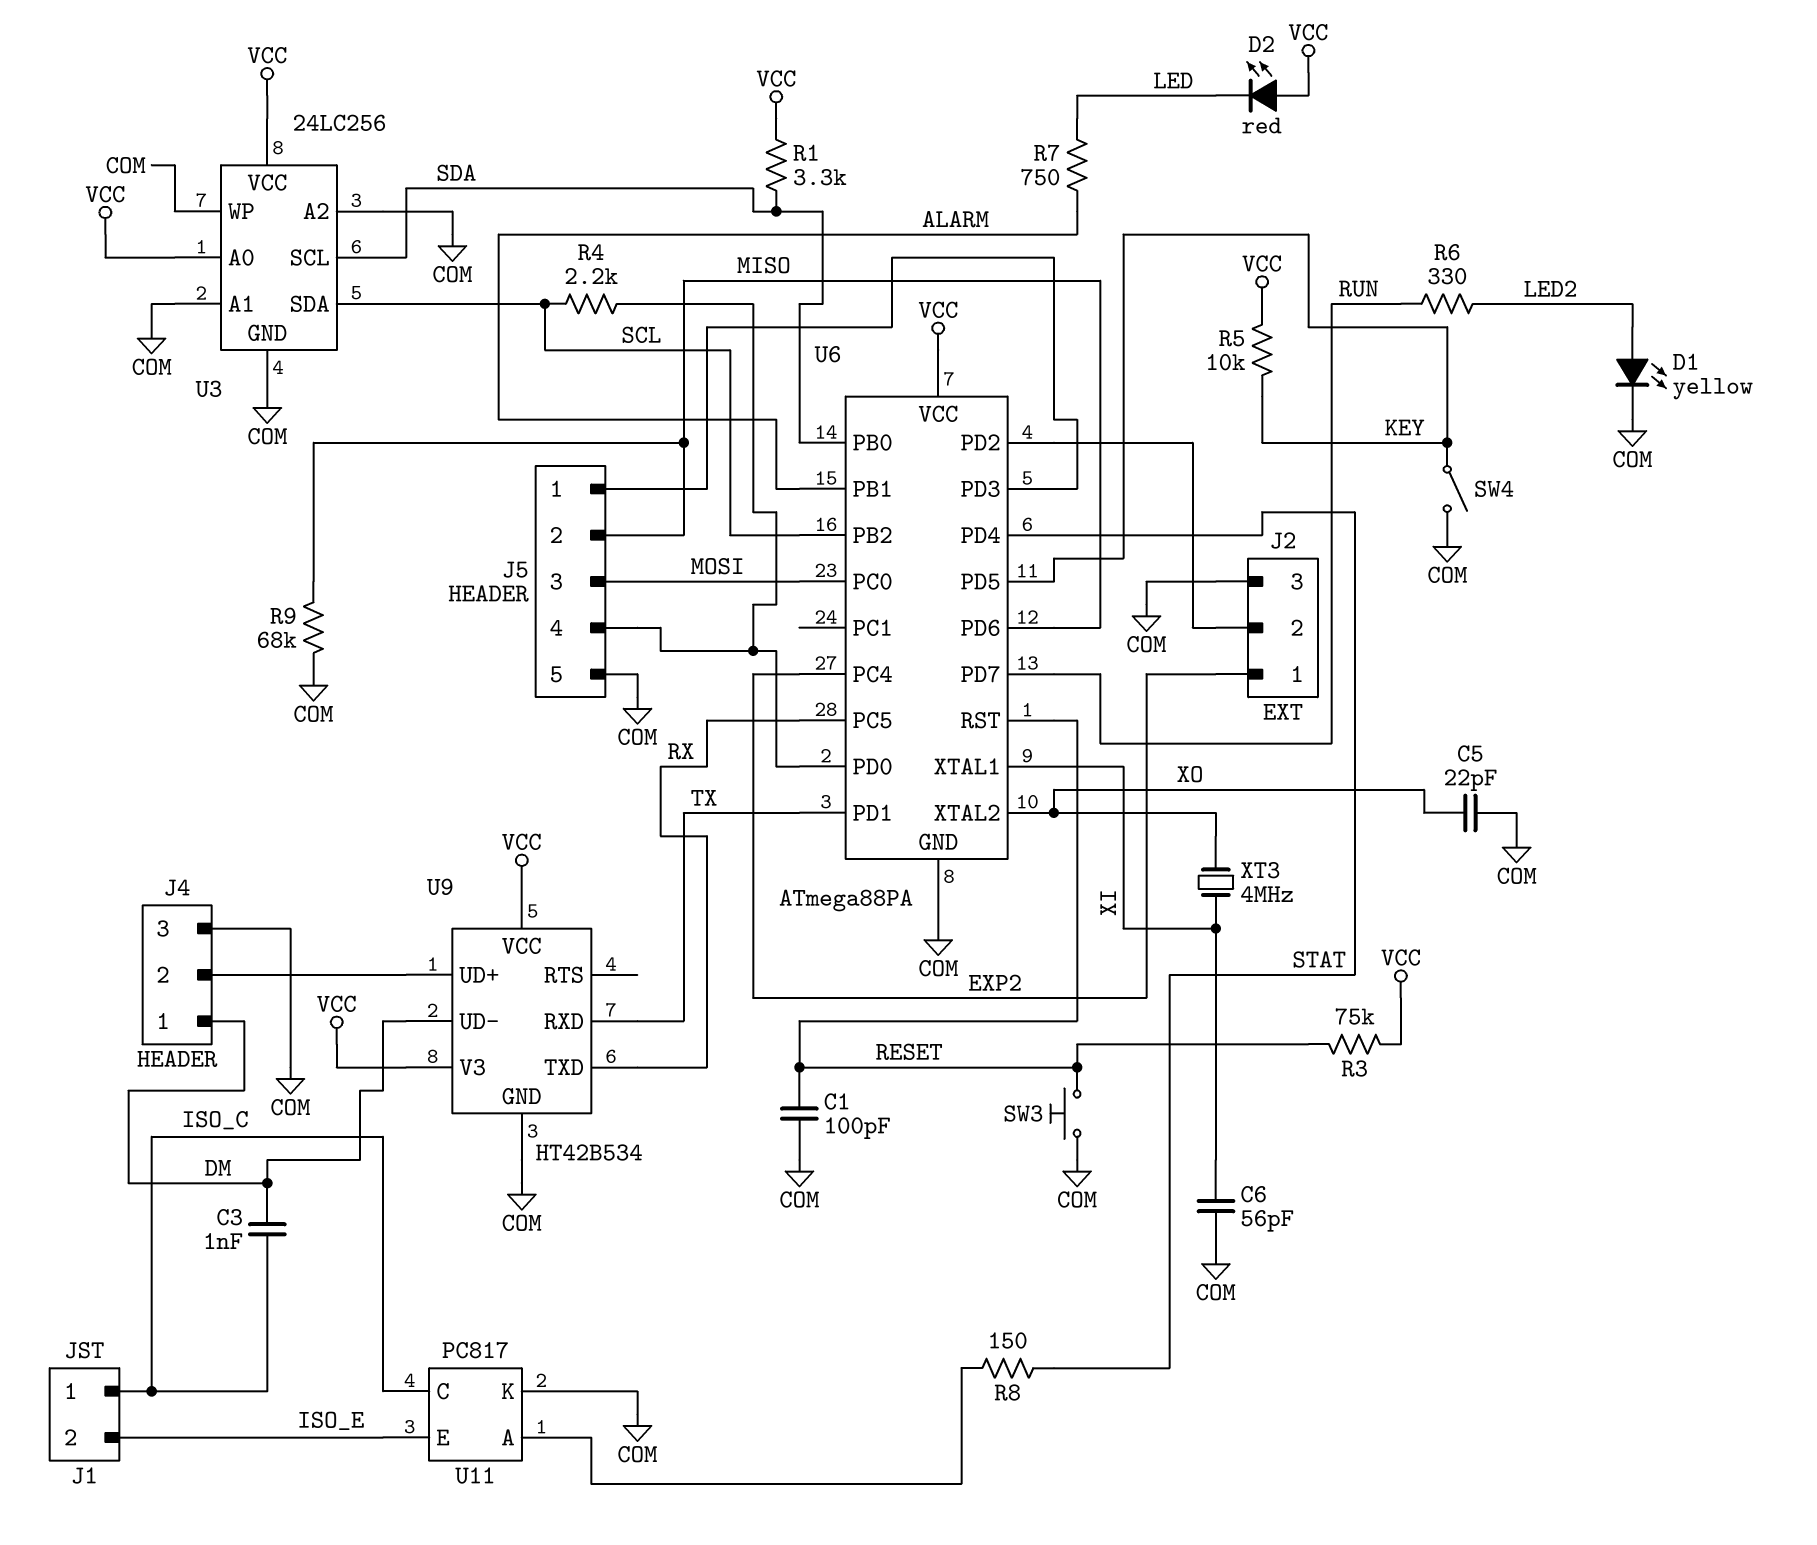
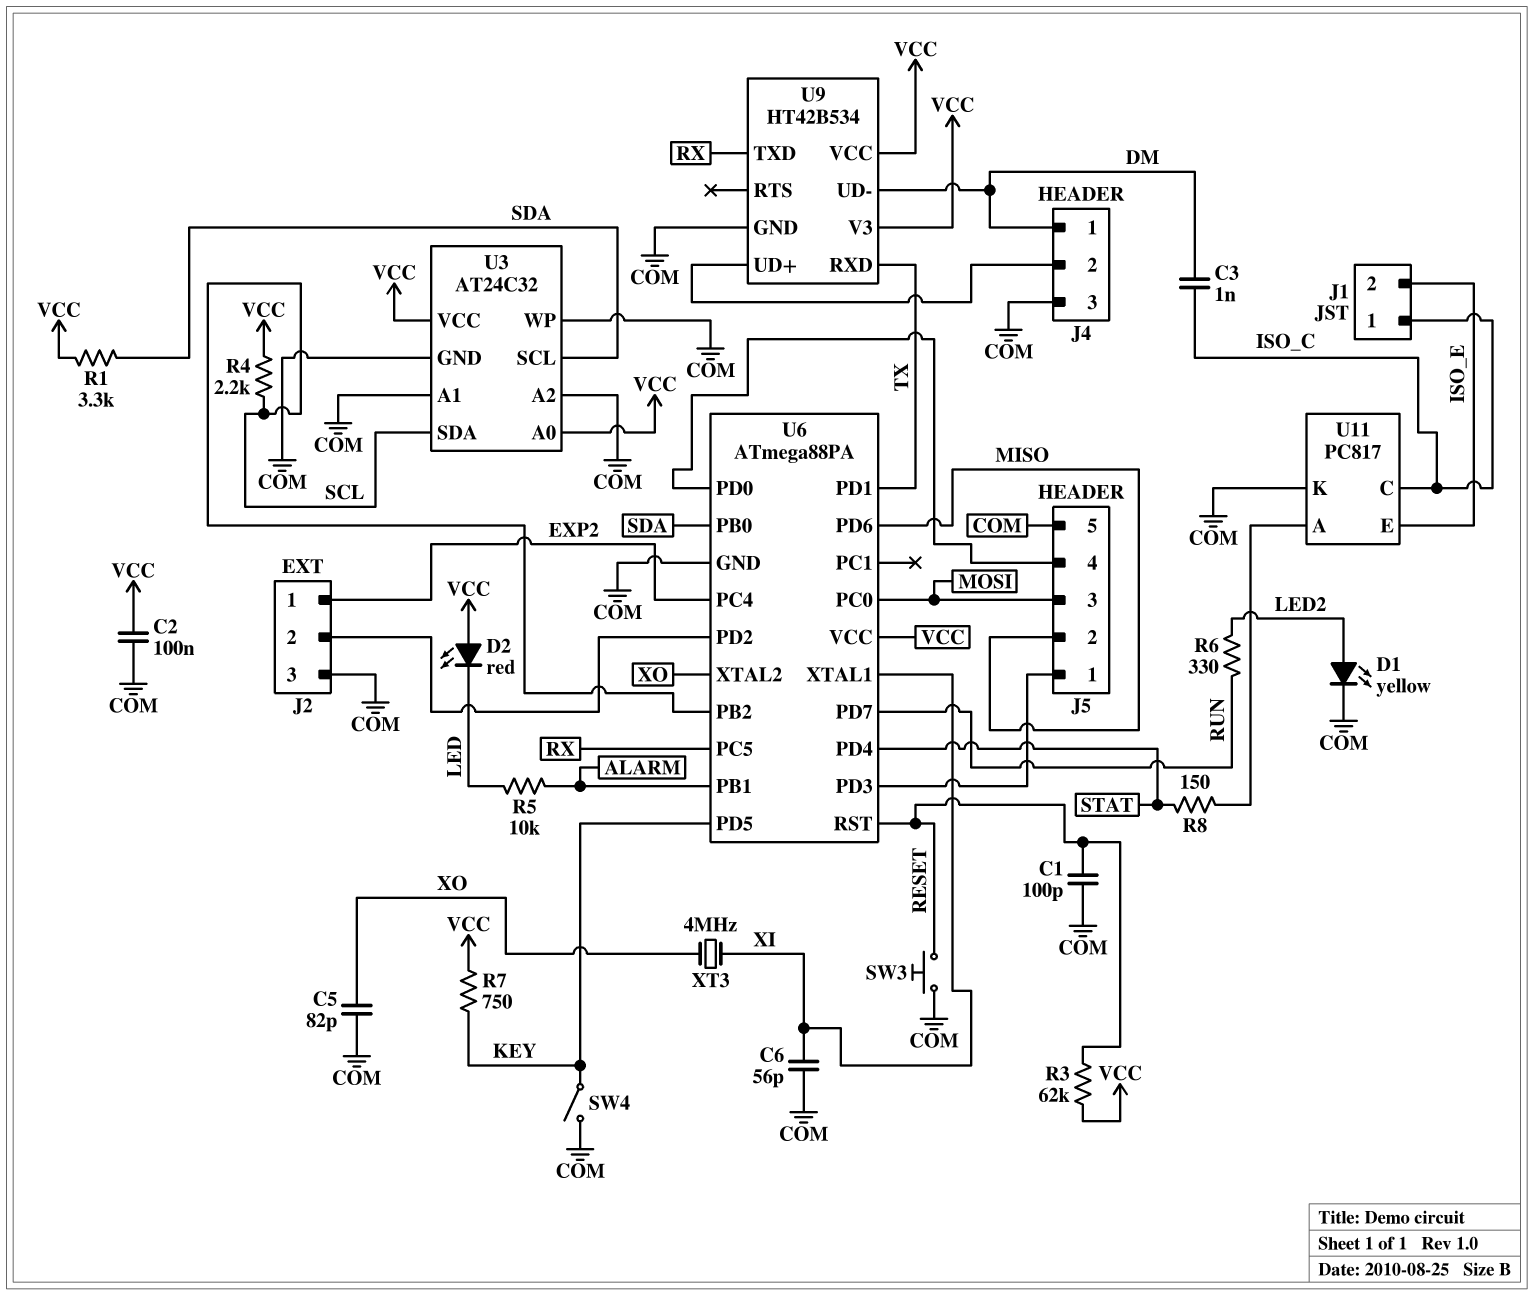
C2: none -> 100nF (COM, VCC)
C5: 22pF (COM, XO) -> 82pF (COM, XO)
R3: 75k (RESET, VCC) -> 62k (RESET, VCC)
R4: 2.2k (J5/4, SCL) -> 2.2k (SCL, VCC)
R5: 10k (KEY, VCC) -> 10k (ALARM, LED)
R7: 750 (ALARM, LED) -> 750 (KEY, VCC)
R9: 68k (COM, MISO) -> none
U3: 24LC256 -> AT24C32

